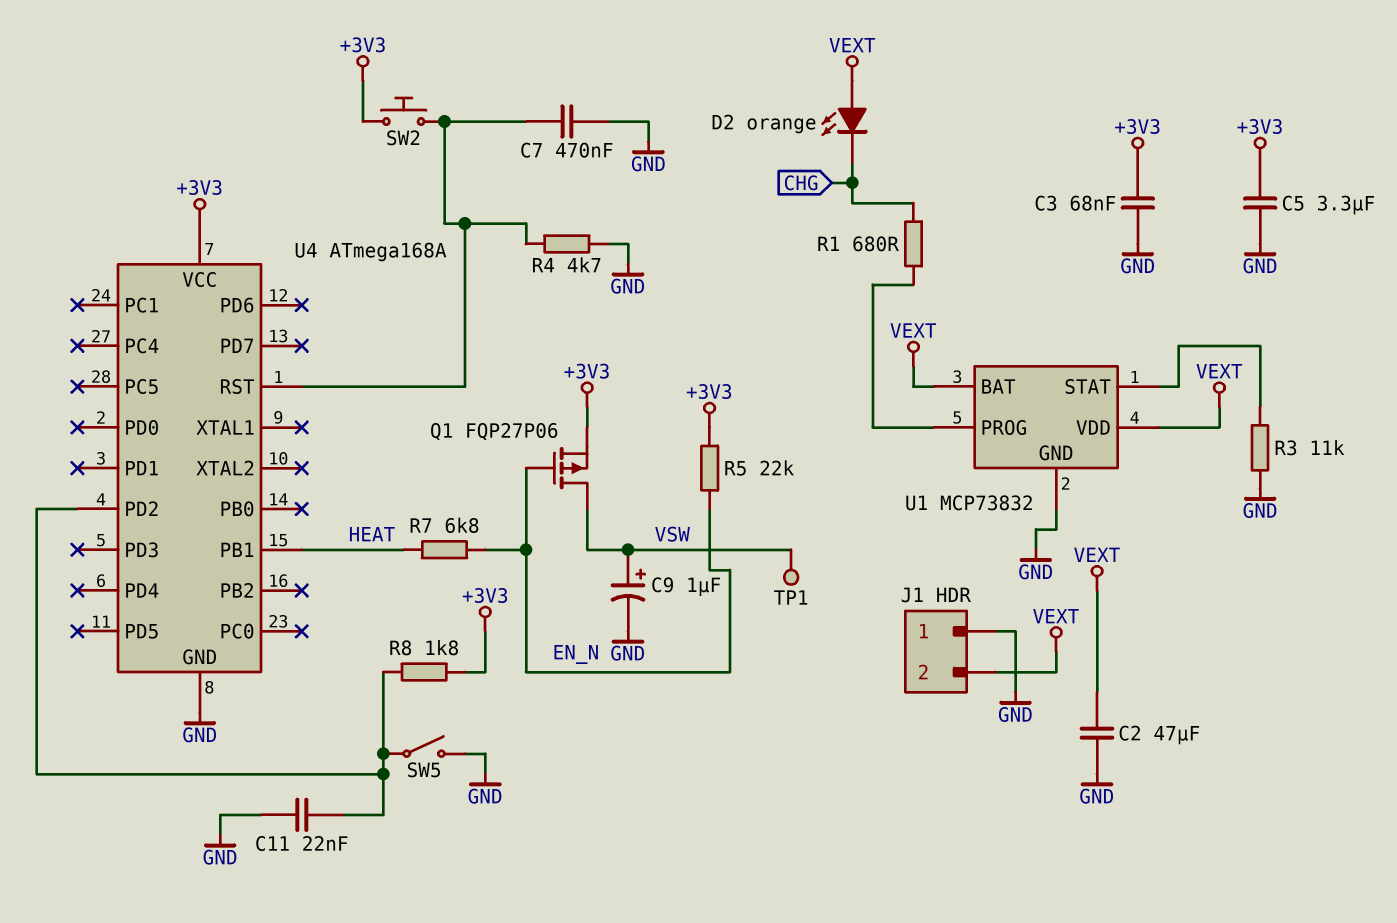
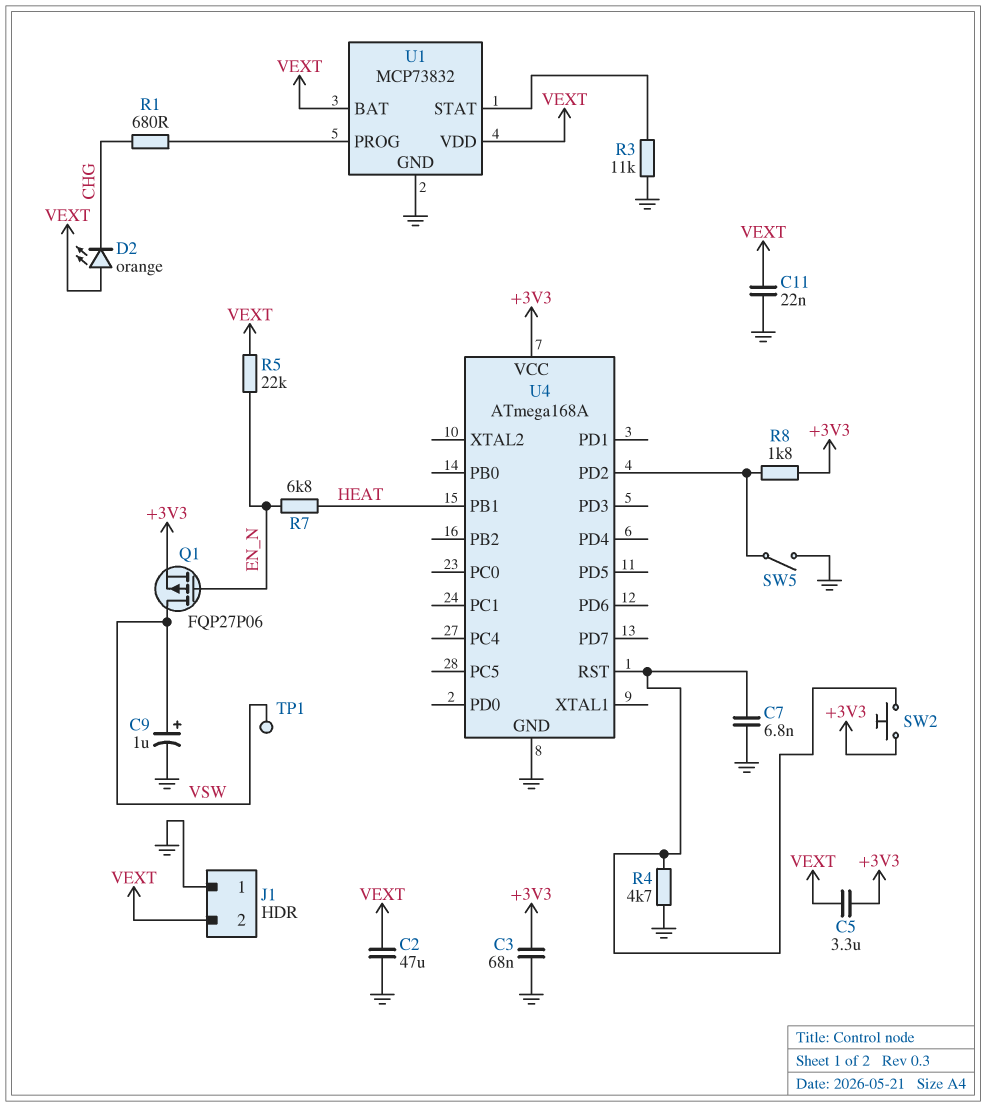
C5: 3.3uF (+3V3, GND) -> 3.3uF (+3V3, VEXT)
C7: 470nF (GND, U4/RST) -> 6.8nF (GND, U4/RST)
C11: 22nF (GND, U4/PD2) -> 22nF (GND, VEXT)
R5: 22k (+3V3, EN_N) -> 22k (EN_N, VEXT)

